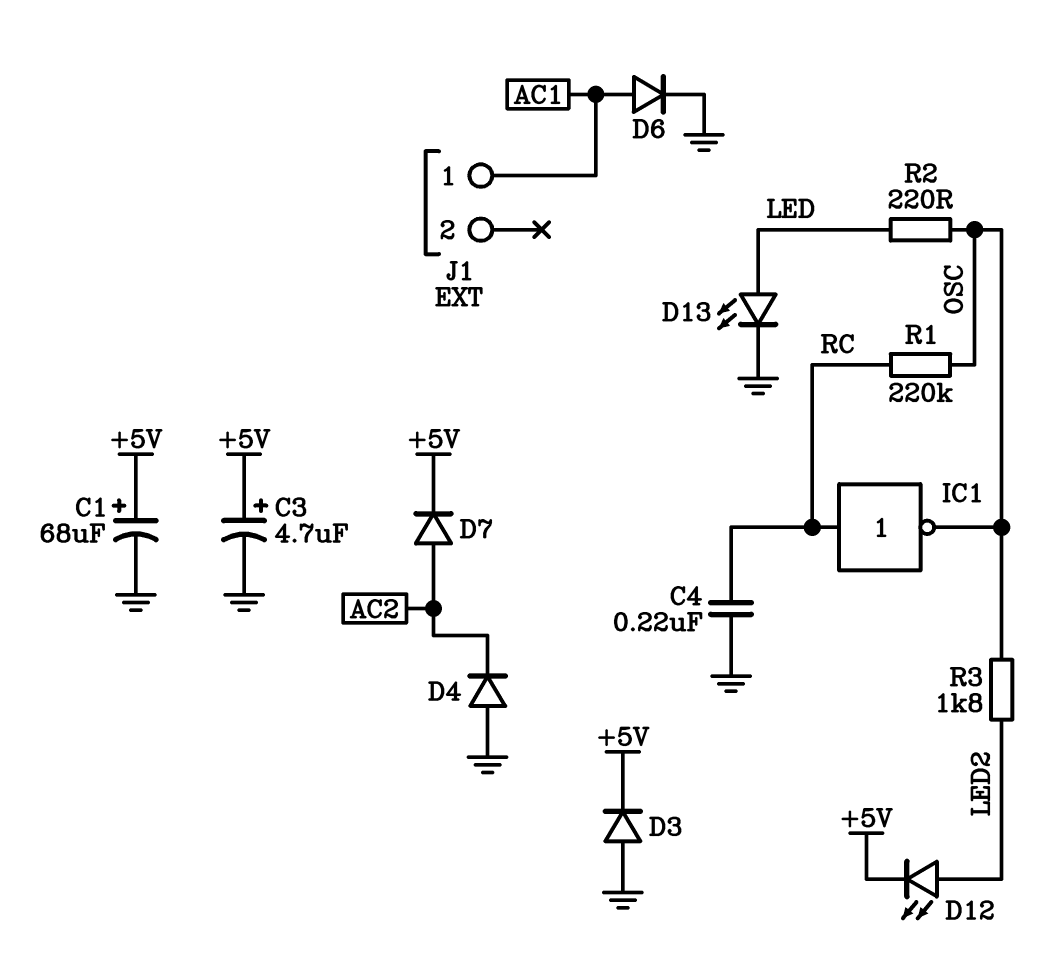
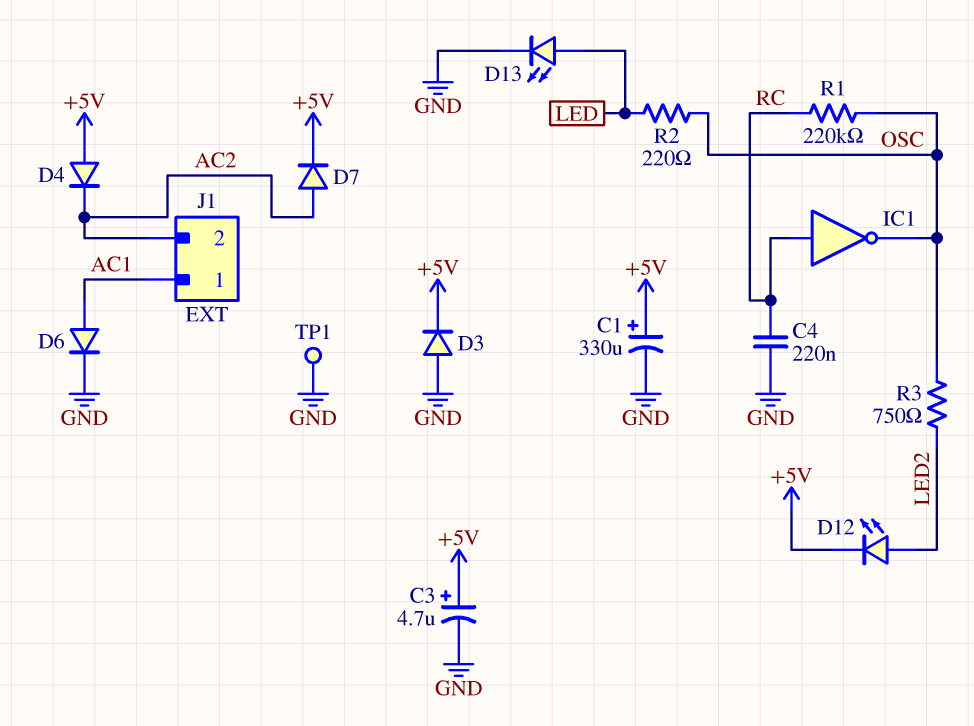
C1: 68uF (plus +5V, minus GND) -> 330uF (plus +5V, minus GND)
D4: diode (A GND, K AC2) -> diode (A +5V, K AC2)
J1 pin 2: none -> AC2
R3: 1.8k (LED2, OSC) -> 750 (LED2, OSC)
TP1: none -> test point (GND)

